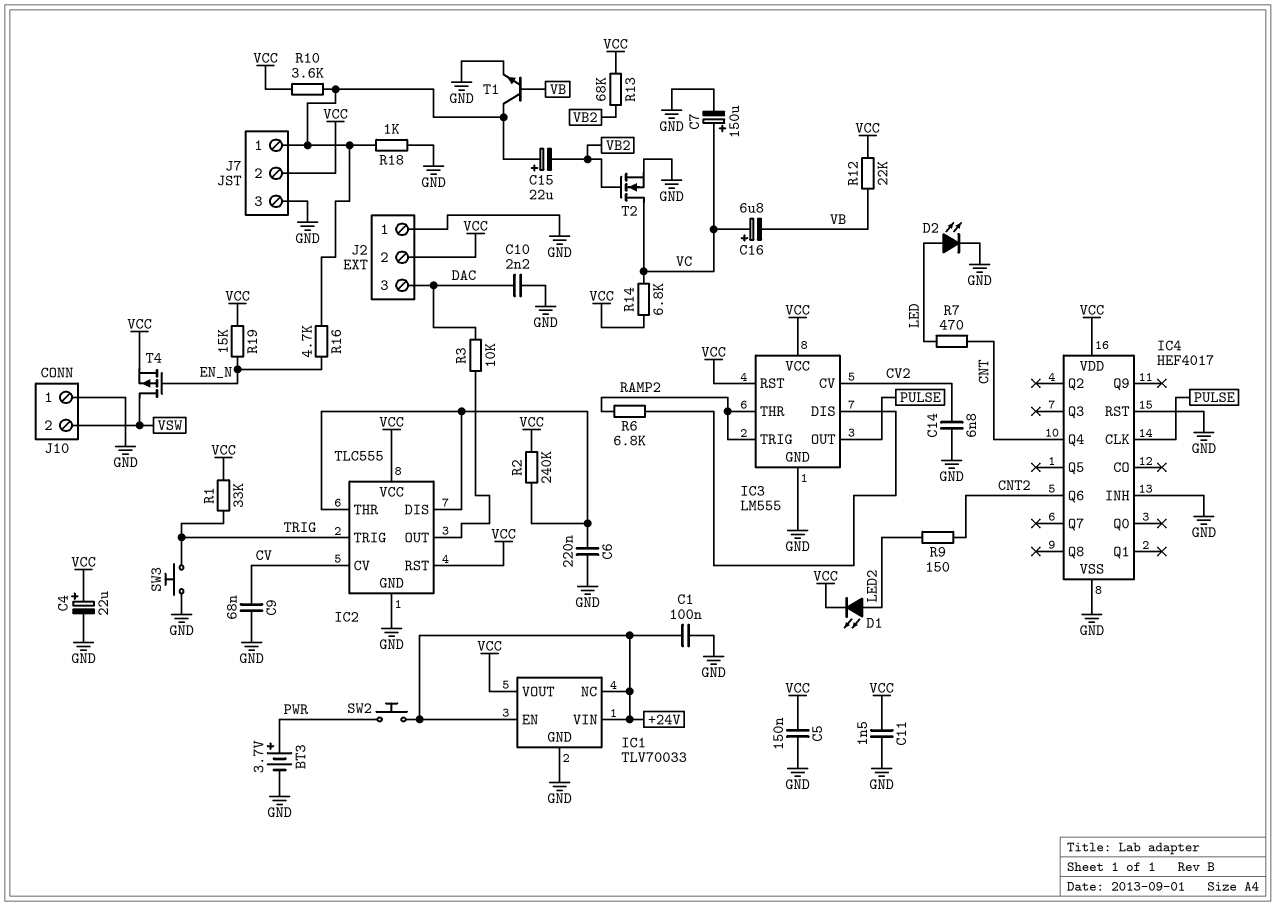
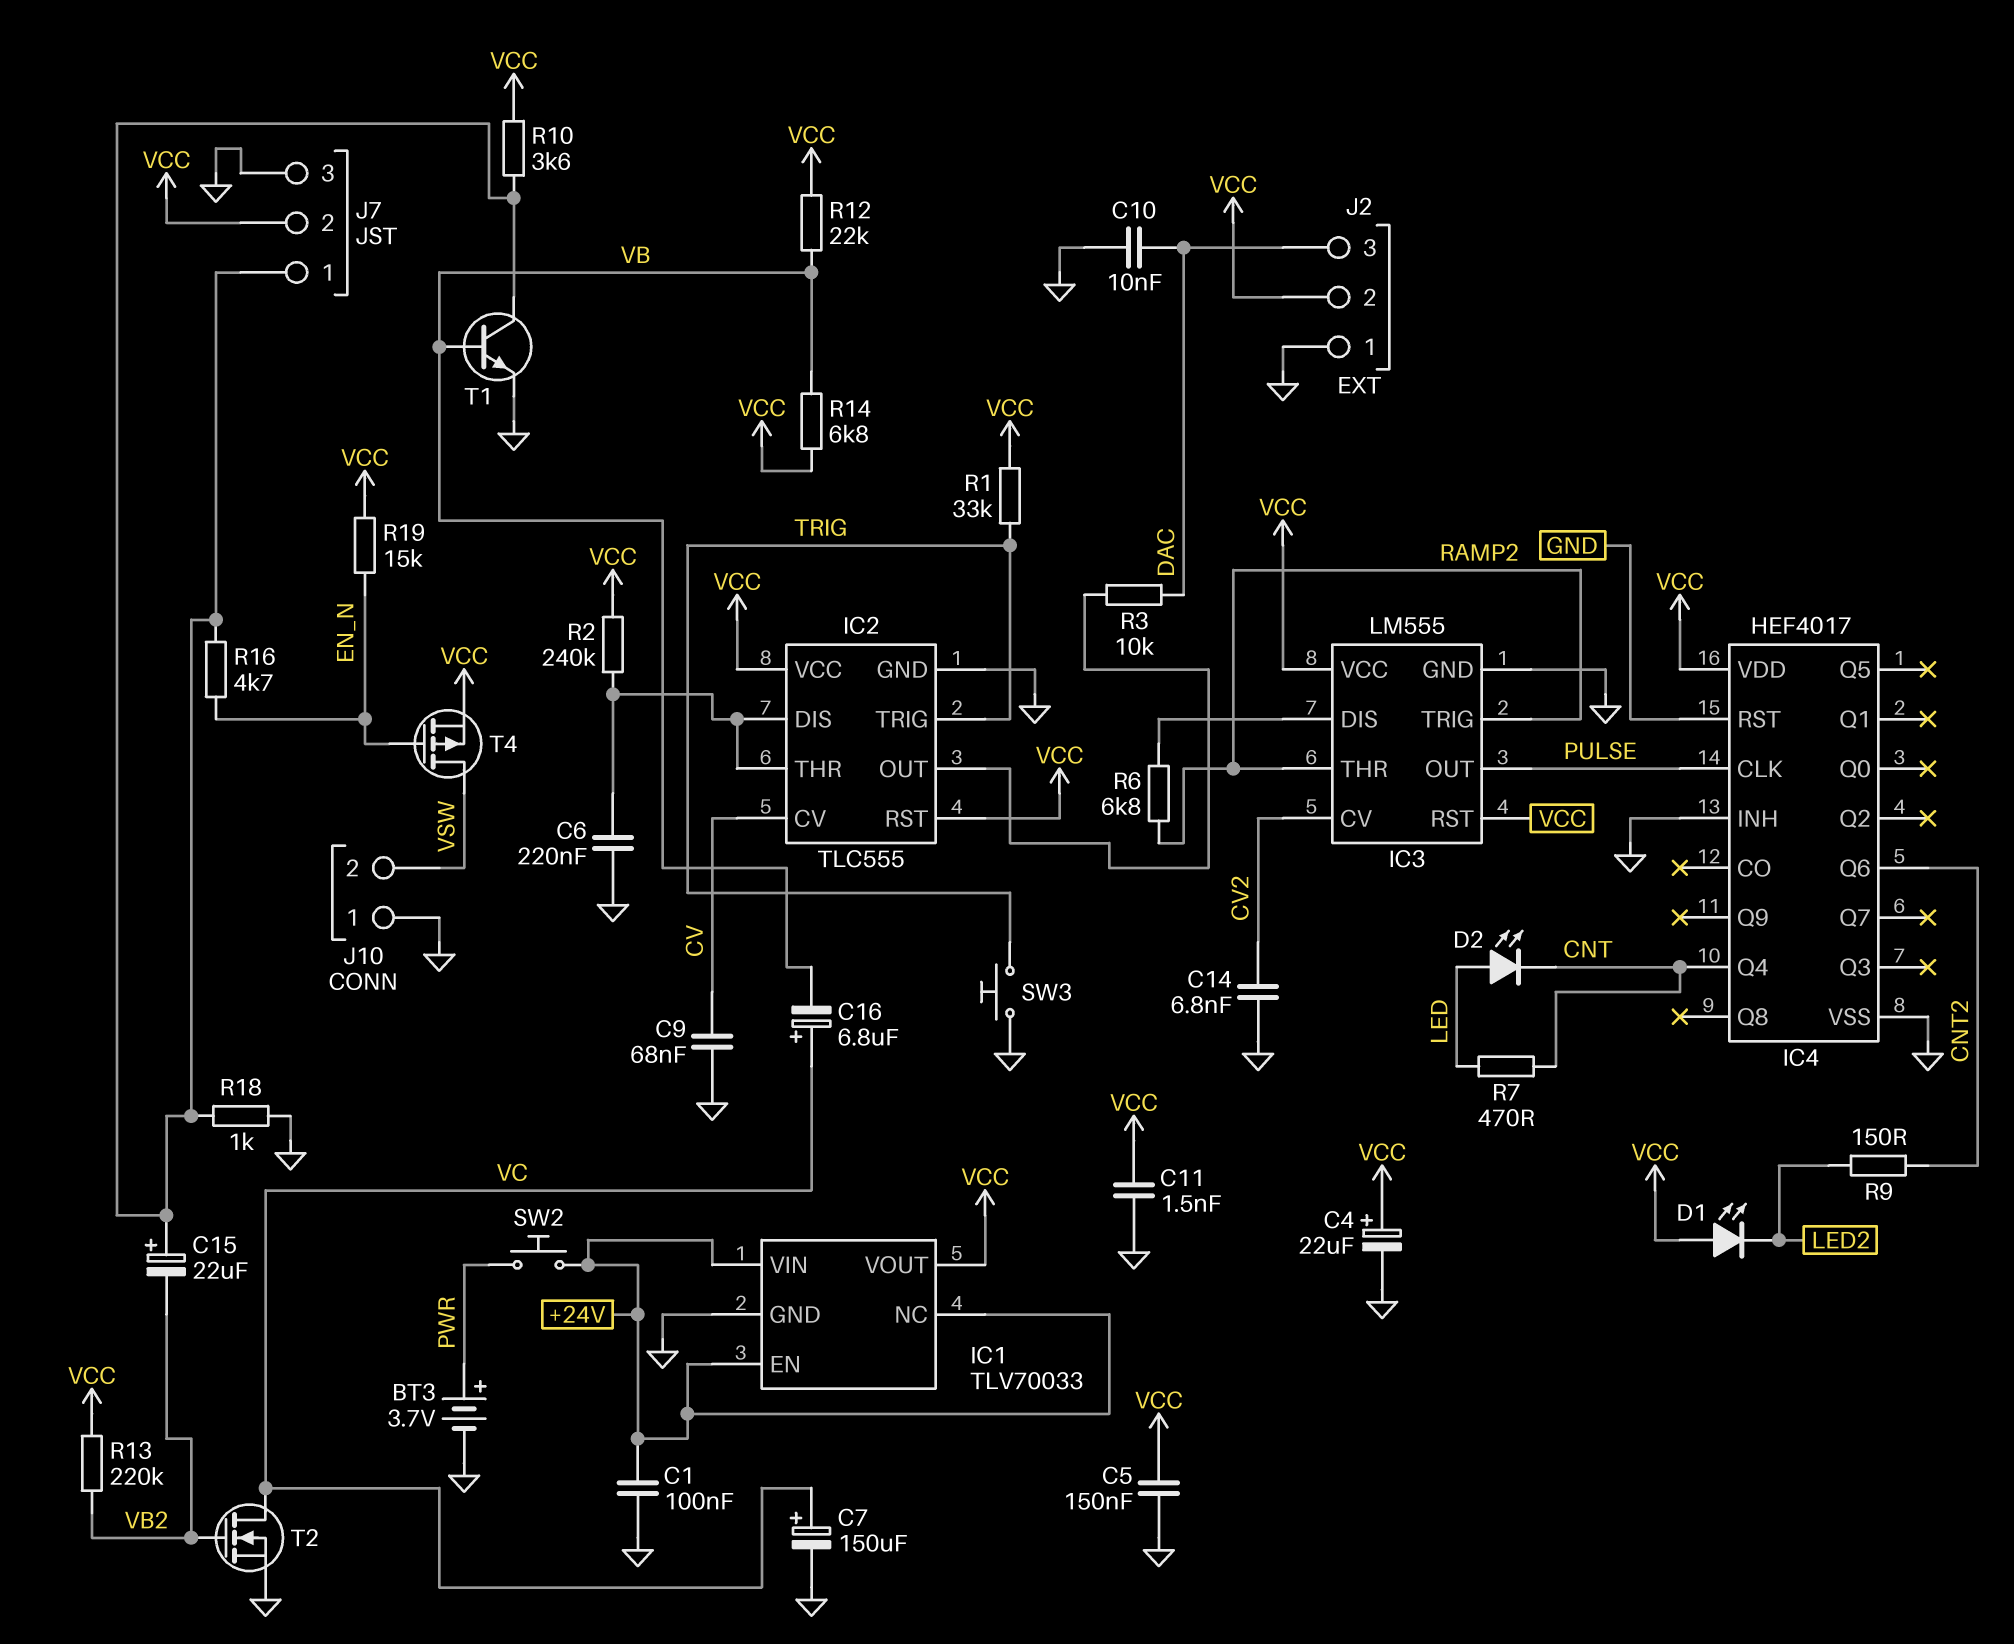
C10: 2.2nF (DAC, GND) -> 10nF (DAC, GND)
D1: LED (A LED2, K VCC) -> LED (A VCC, K LED2)
D2: LED (A LED, K GND) -> LED (A LED, K CNT)
R13: 68k (VB2, VCC) -> 220k (VB2, VCC)
R14: 6.8k (VC, VCC) -> 6.8k (VB, VCC)

